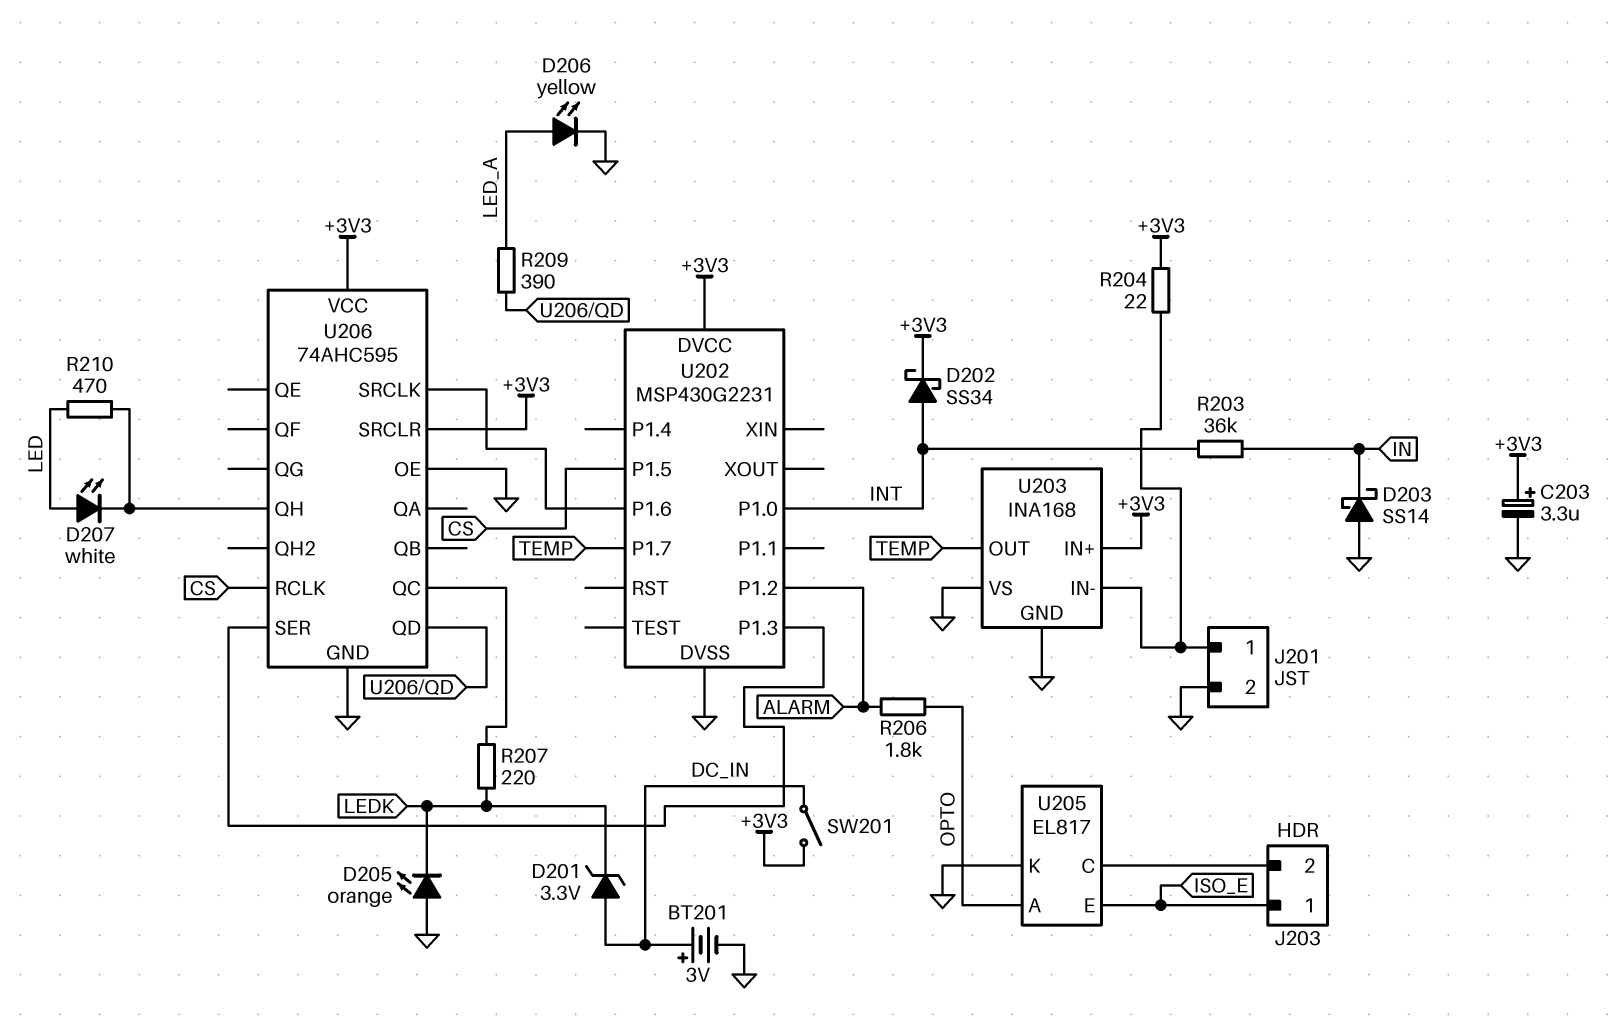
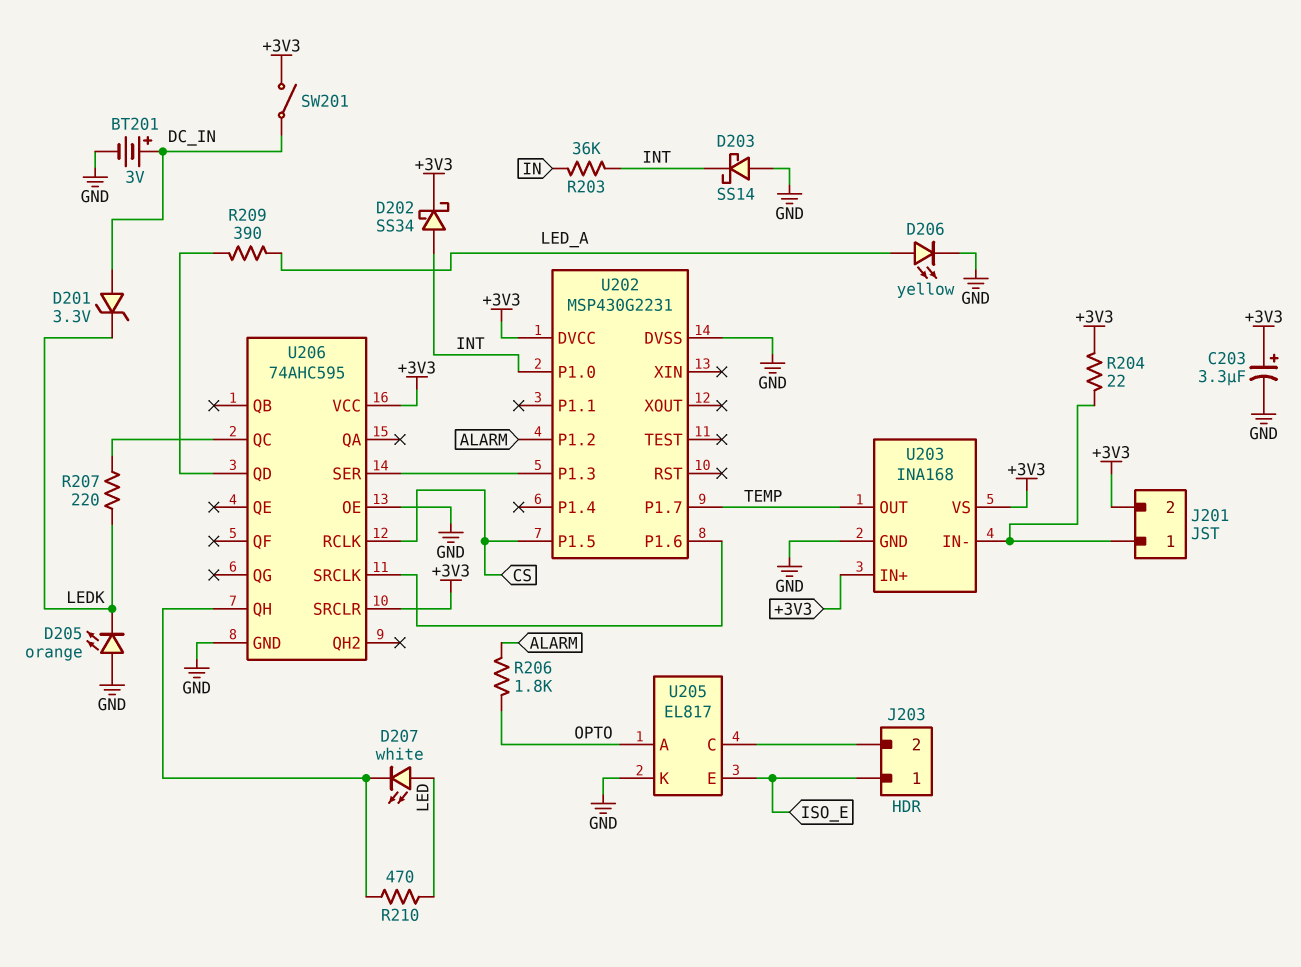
D203: schottky SS14 (A GND, K IN) -> schottky SS14 (A GND, K INT)
J201 pin 2: GND -> +3V3
U203 pin VS: GND -> +3V3

